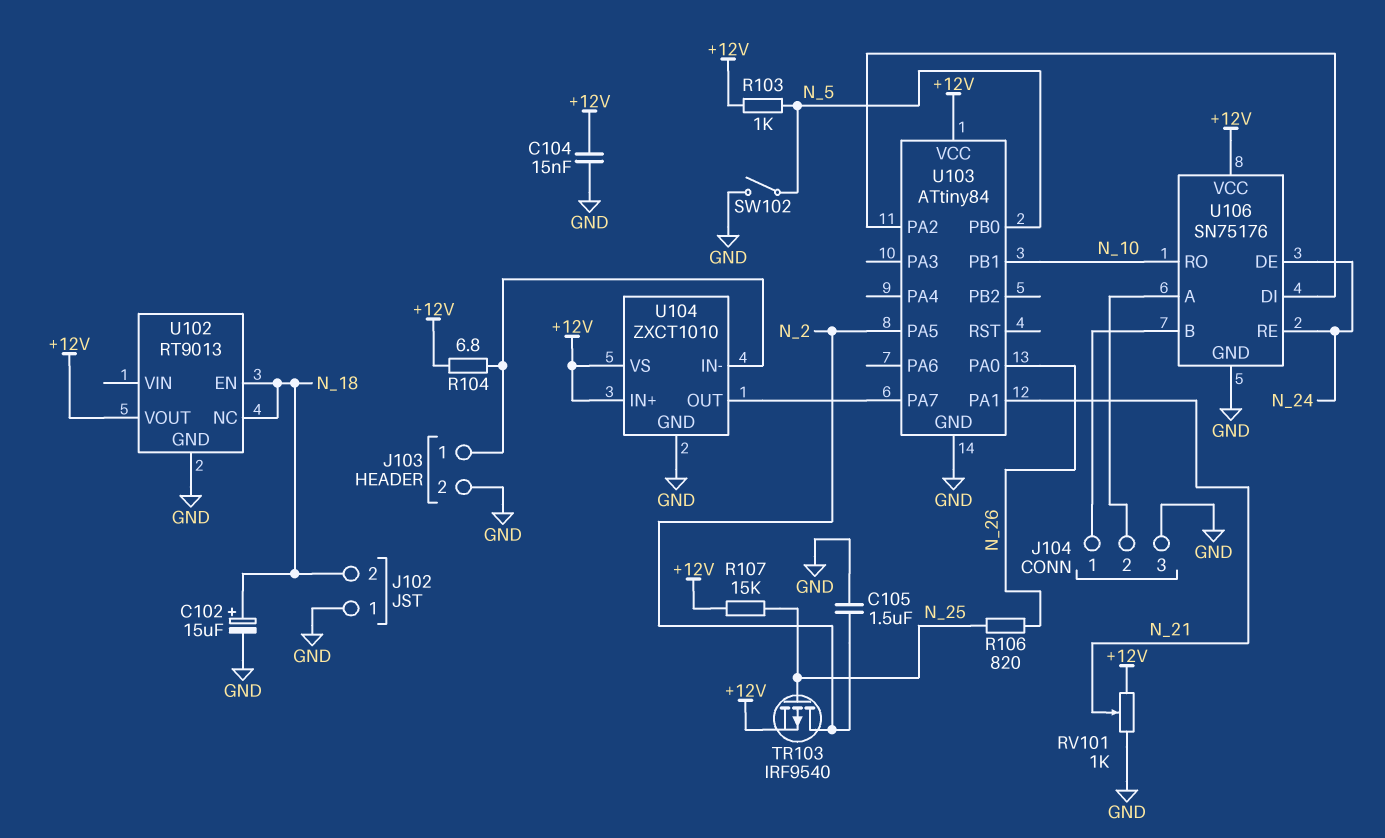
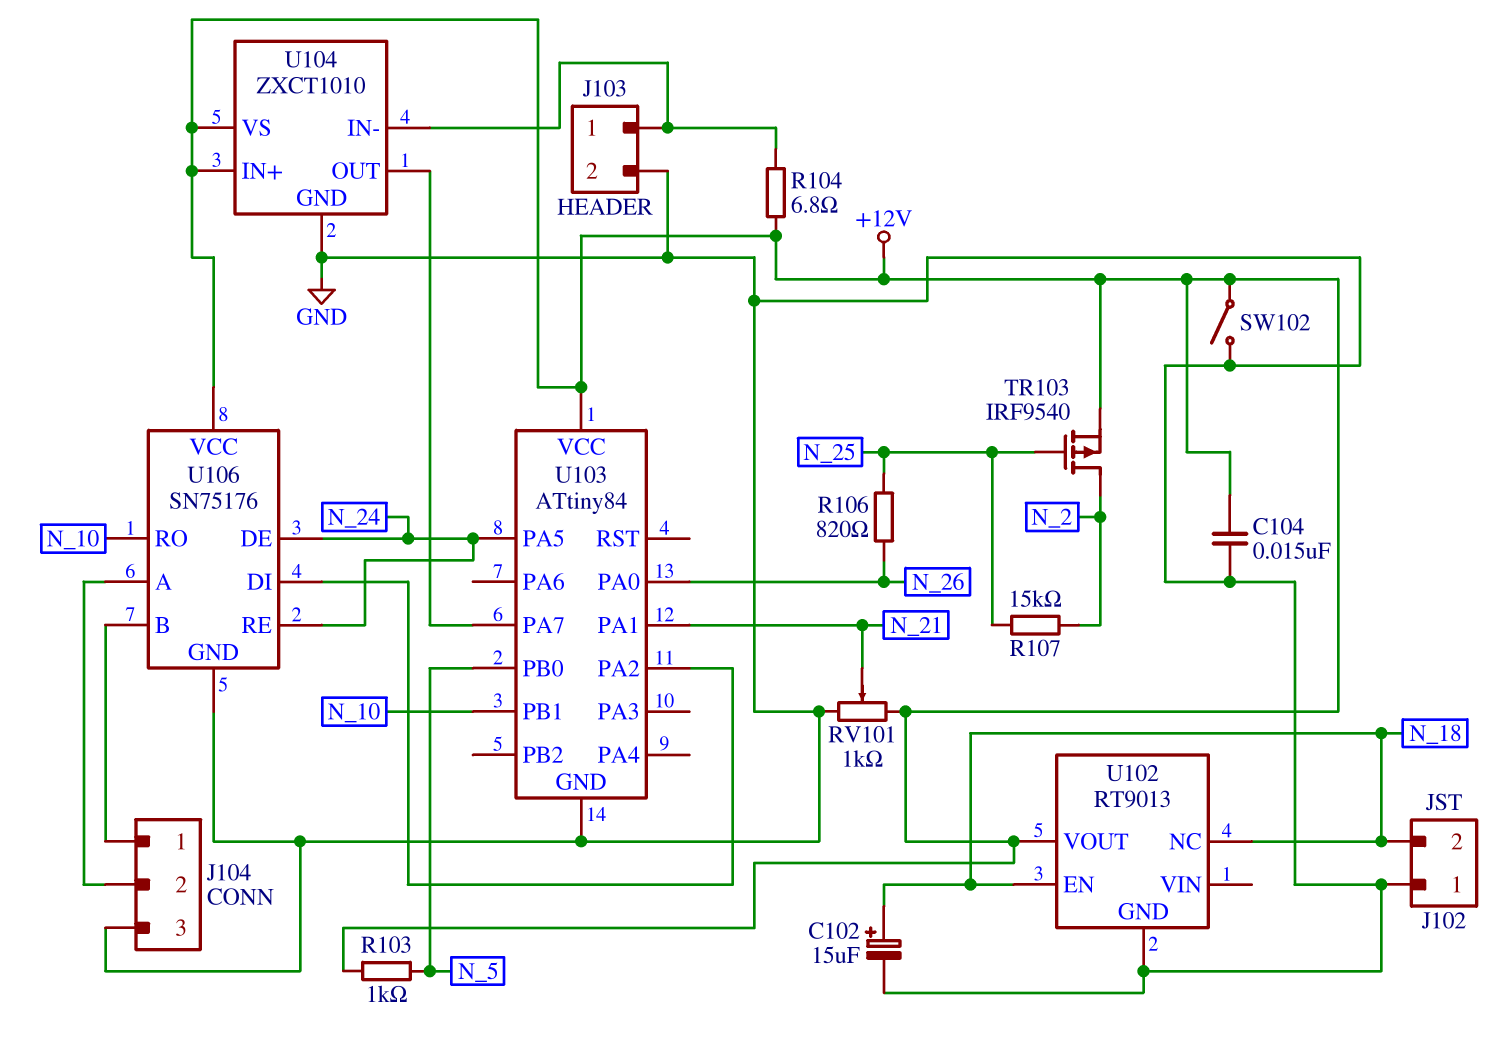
C105: 1.5uF (GND, N_2) -> none
R107: 15k (+12V, N_25) -> 15k (N_2, N_25)
SW102: switch (GND, N_5) -> switch (+12V, GND)
U103 pin PA5: N_2 -> N_24

